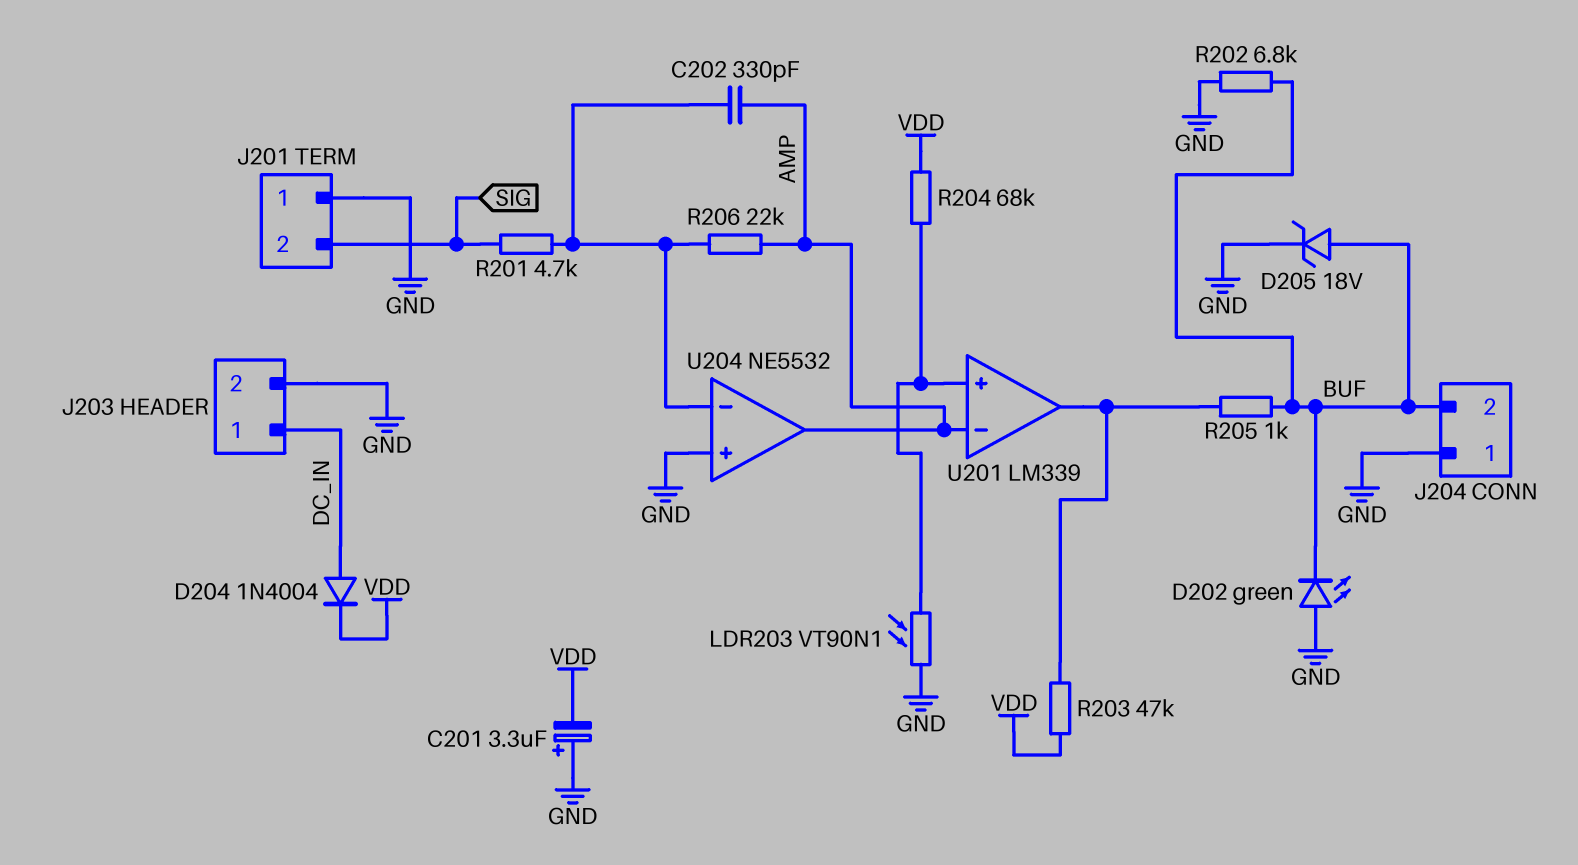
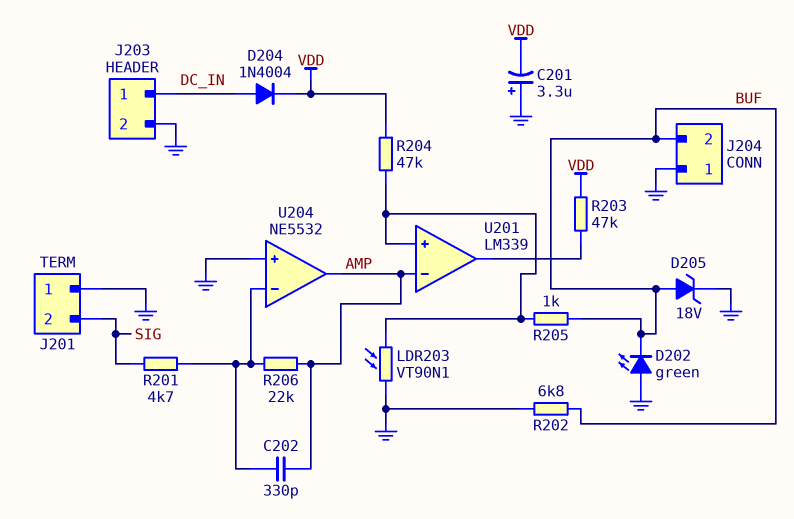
R204: 68k (U201/in+, VDD) -> 47k (U201/in+, VDD)
R205: 1k (BUF, U201/out) -> 1k (BUF, U201/in+)

